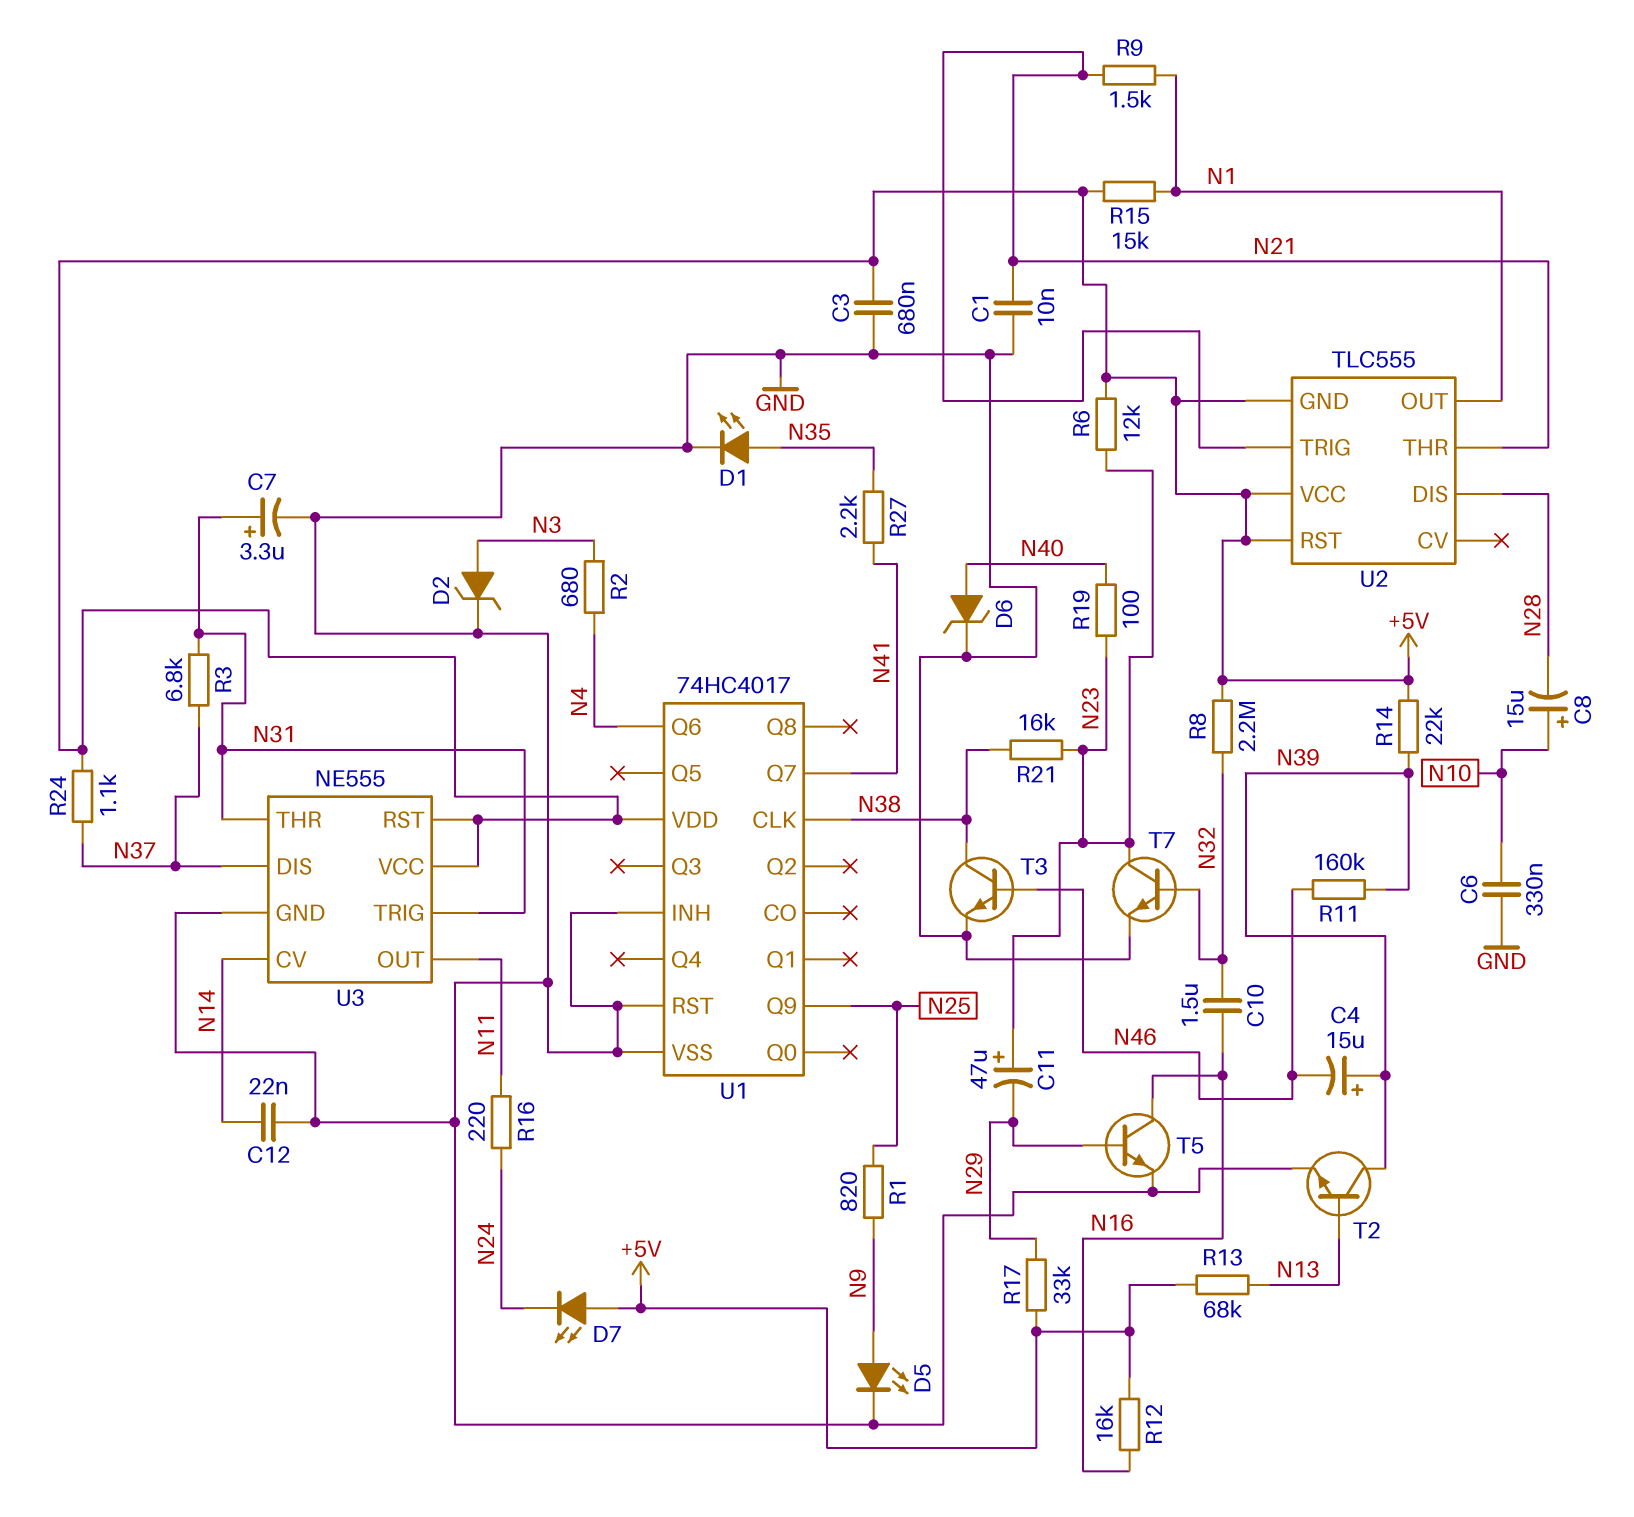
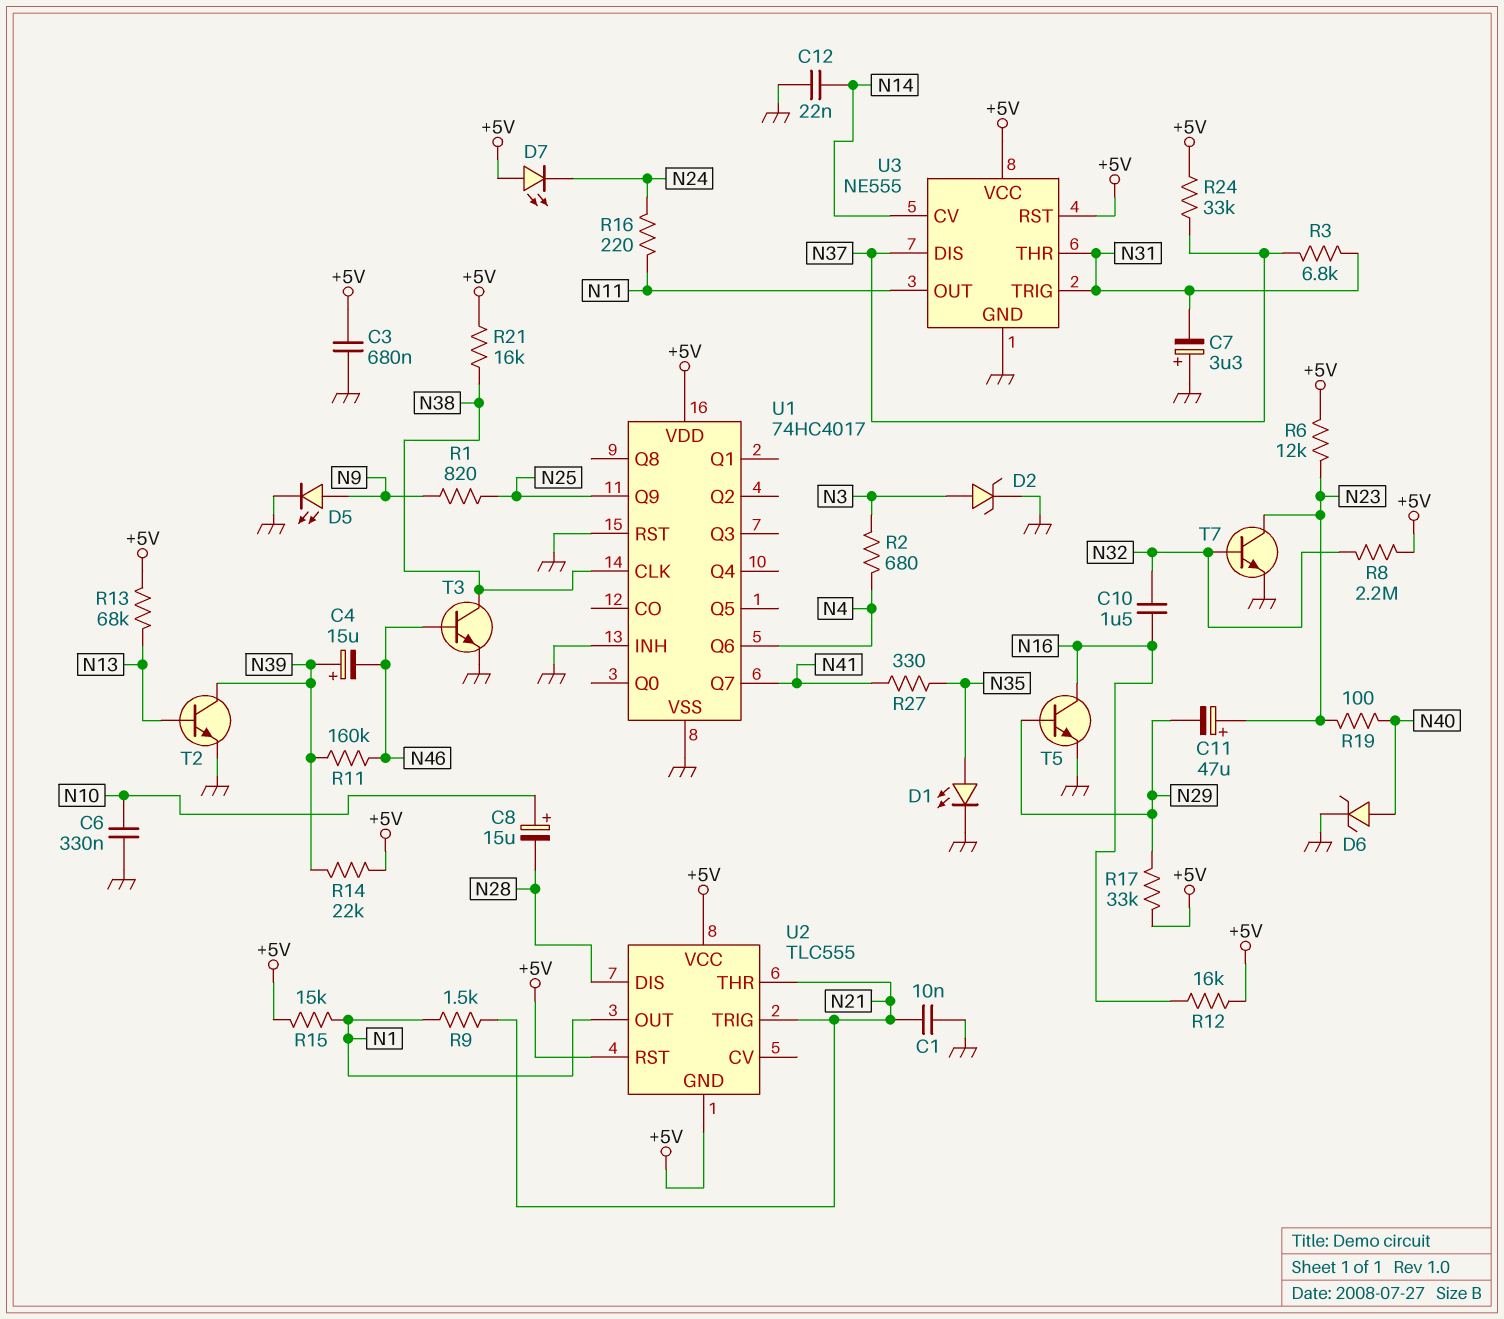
C7: 3.3uF (plus N31, minus GND) -> 3.3uF (plus GND, minus N31)
R21: 16k (N23, N38) -> 16k (+5V, N38)
R24: 1.1k (+5V, N37) -> 33k (+5V, N37)
R27: 2.2k (N35, N41) -> 330 (N35, N41)

